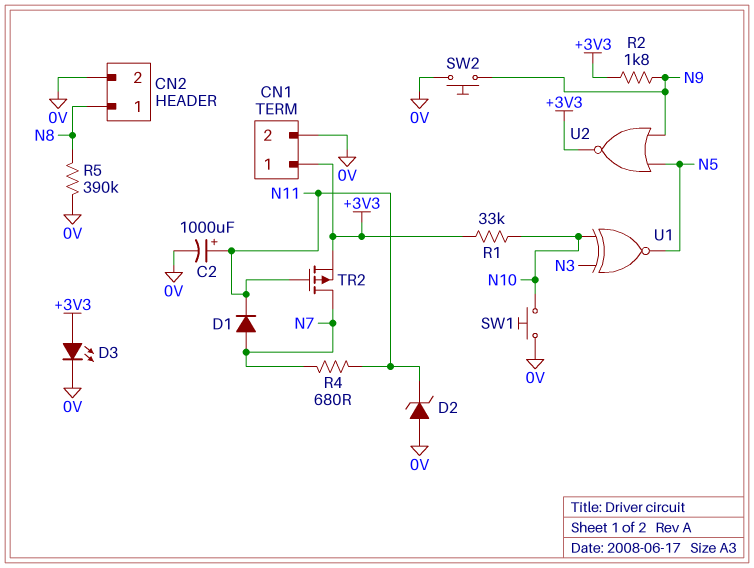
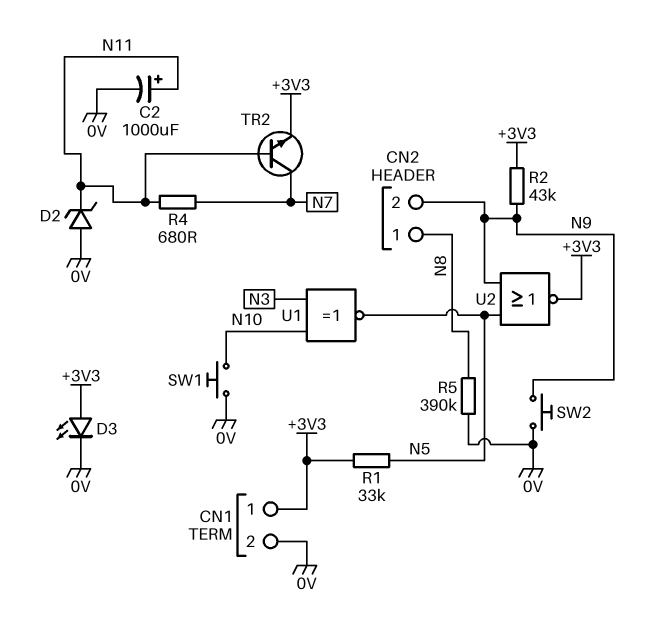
CN2 pin 2: 0V -> N9
D1: diode (A N7, K N11) -> none
R1: 33k (+3V3, N10) -> 33k (+3V3, N5)
R2: 1.8k (+3V3, N9) -> 43k (+3V3, N9)
TR2: PMOS (G N11, D N7, S +3V3) -> NPN (B N11, C N7, E +3V3)

